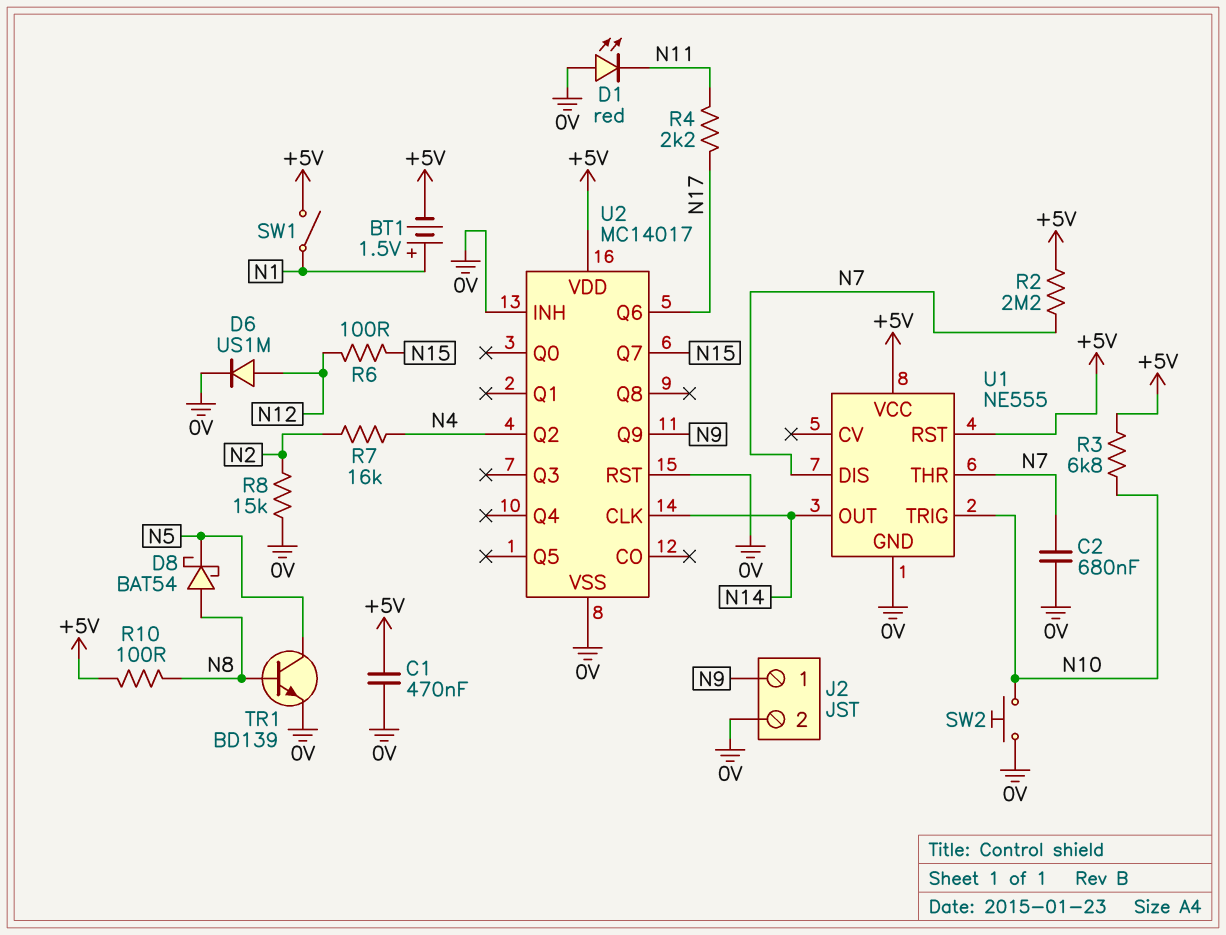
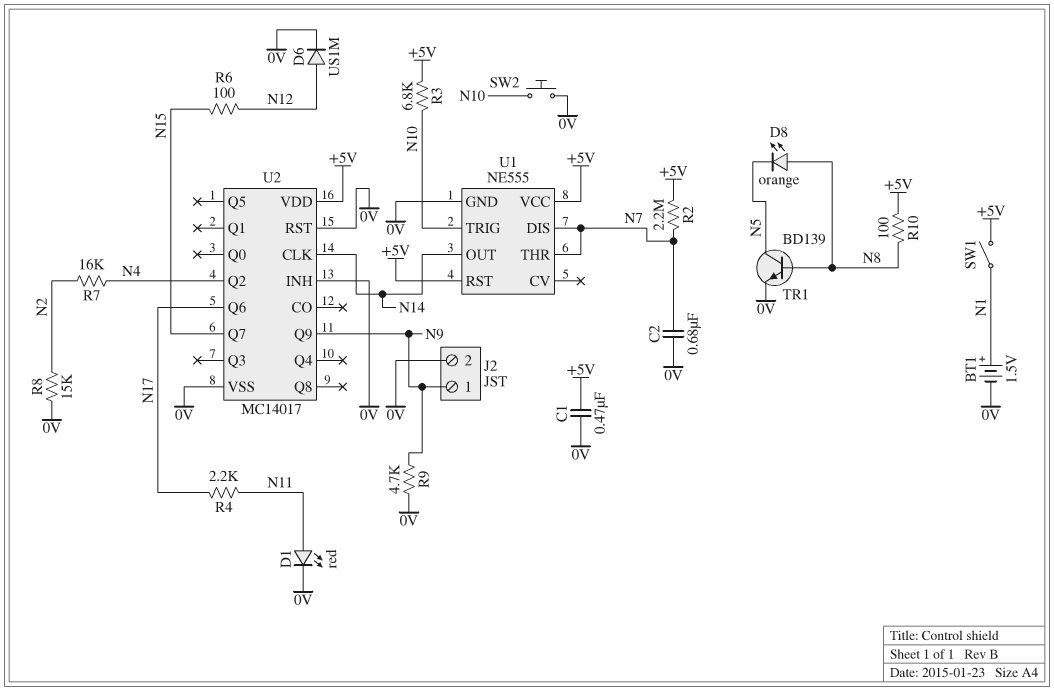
BT1: 1.5V (plus N1, minus +5V) -> 1.5V (plus N1, minus 0V)
D1: LED red (A 0V, K N11) -> LED red (A N11, K 0V)
D8: schottky BAT54 (A N8, K N5) -> LED orange (A N8, K N5)
R9: none -> 4.7k (0V, N9)

